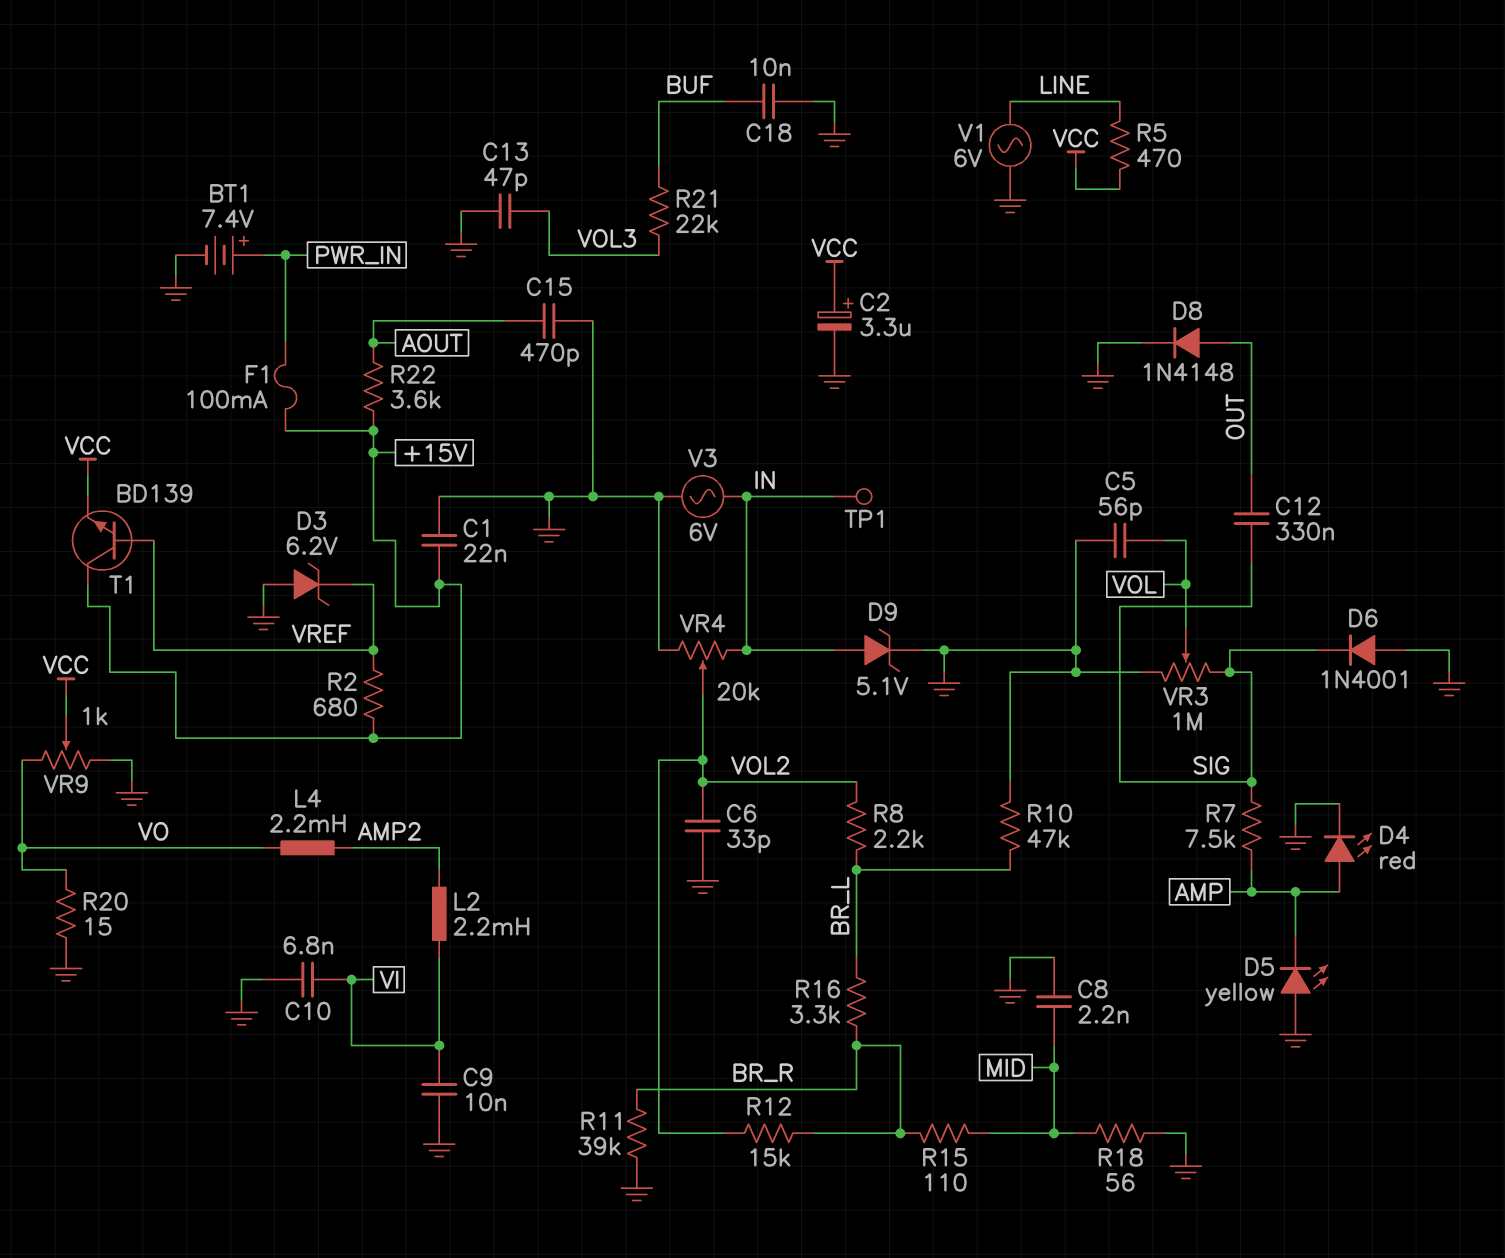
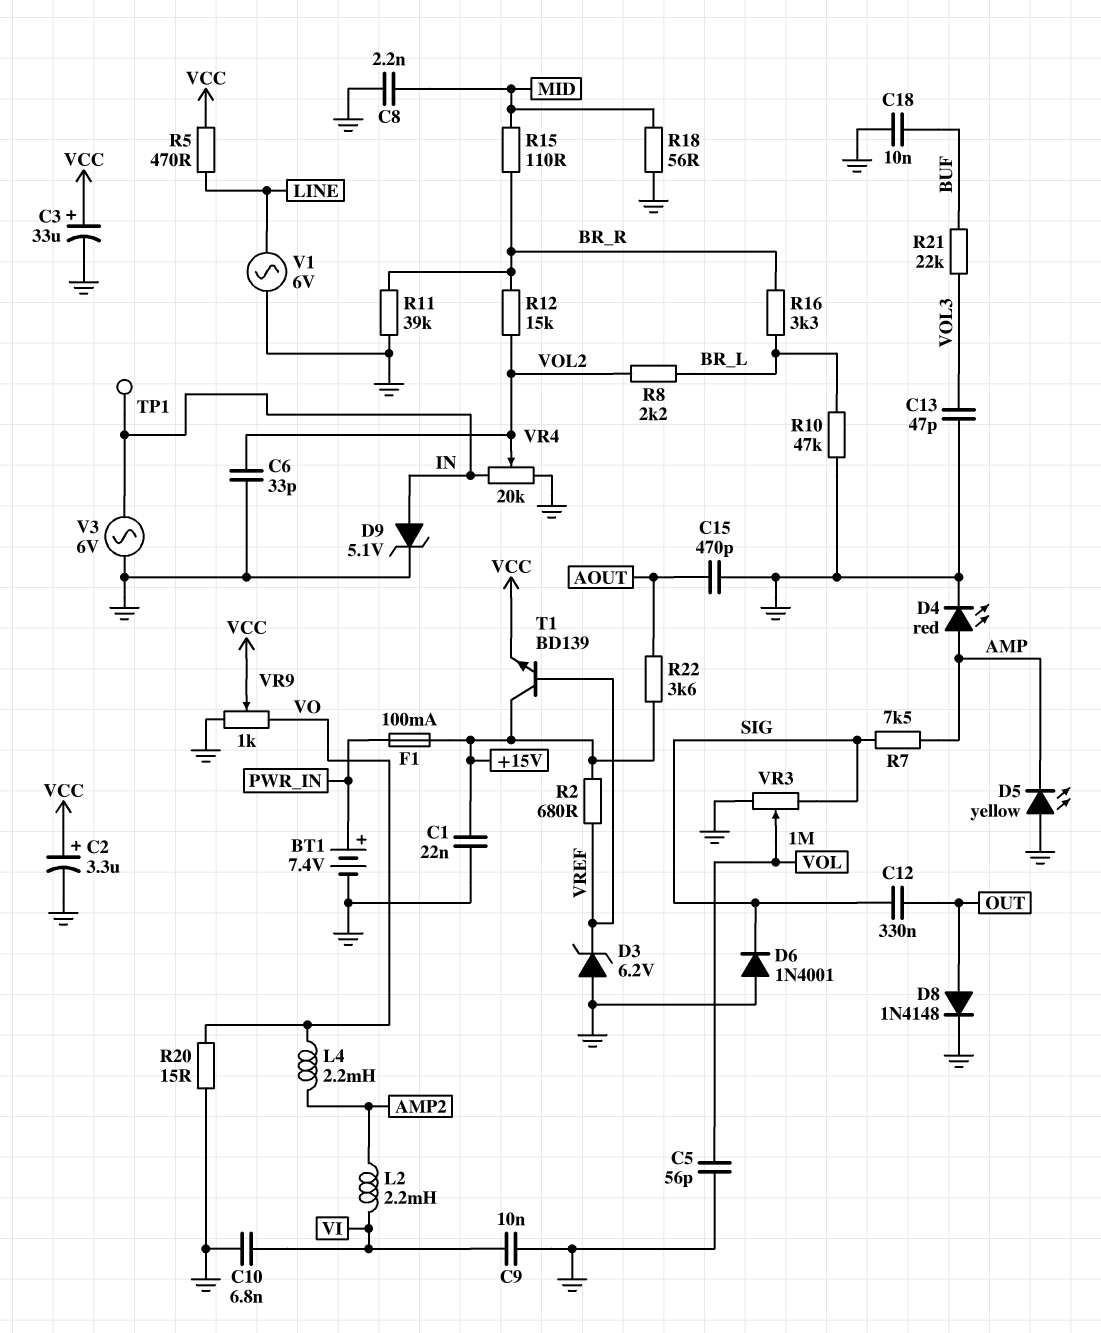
C3: none -> 33uF (plus VCC, minus GND)

